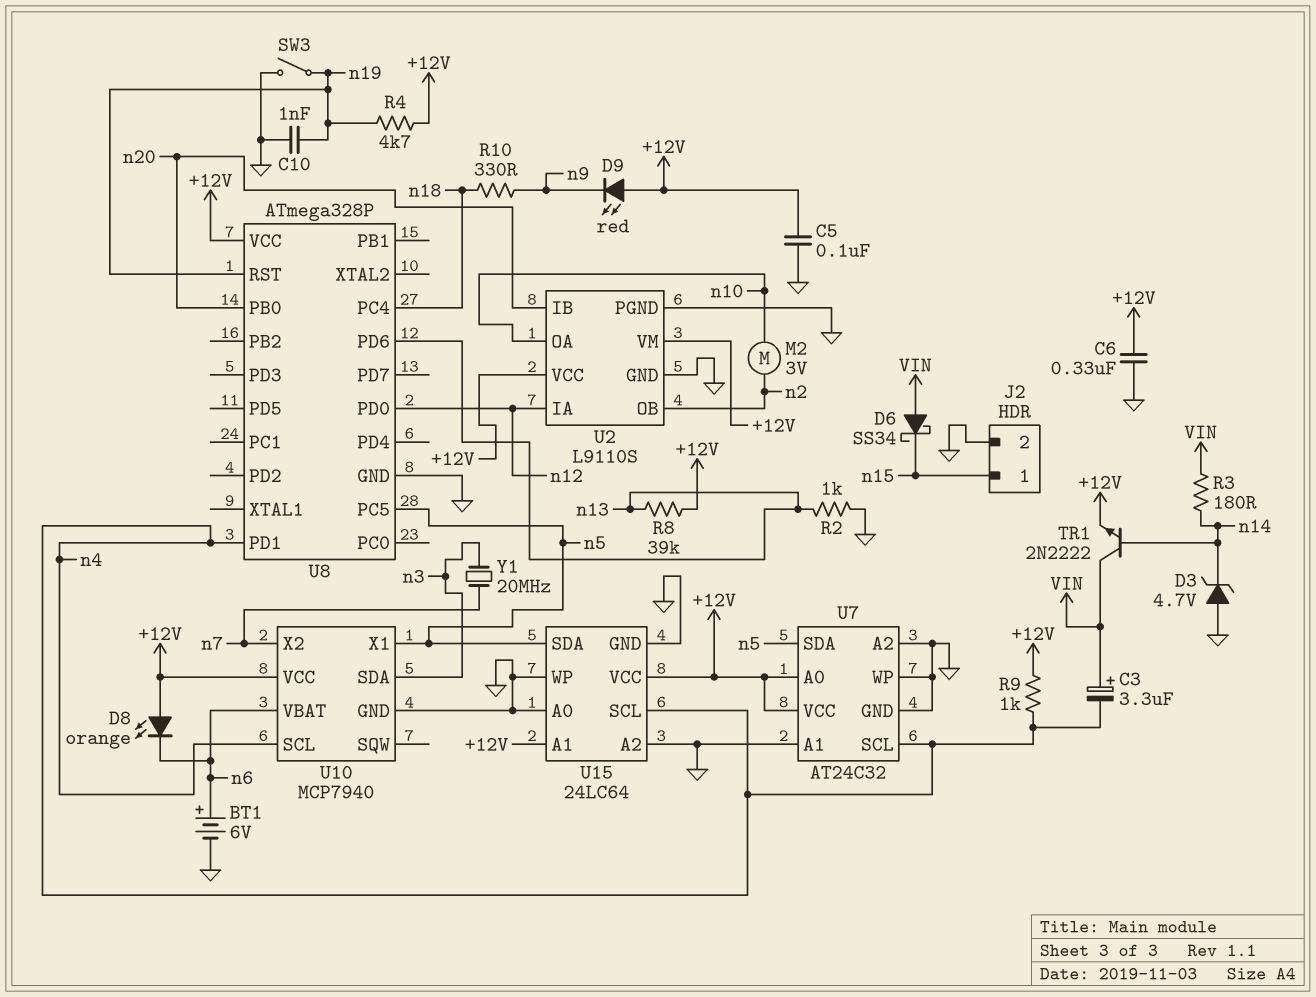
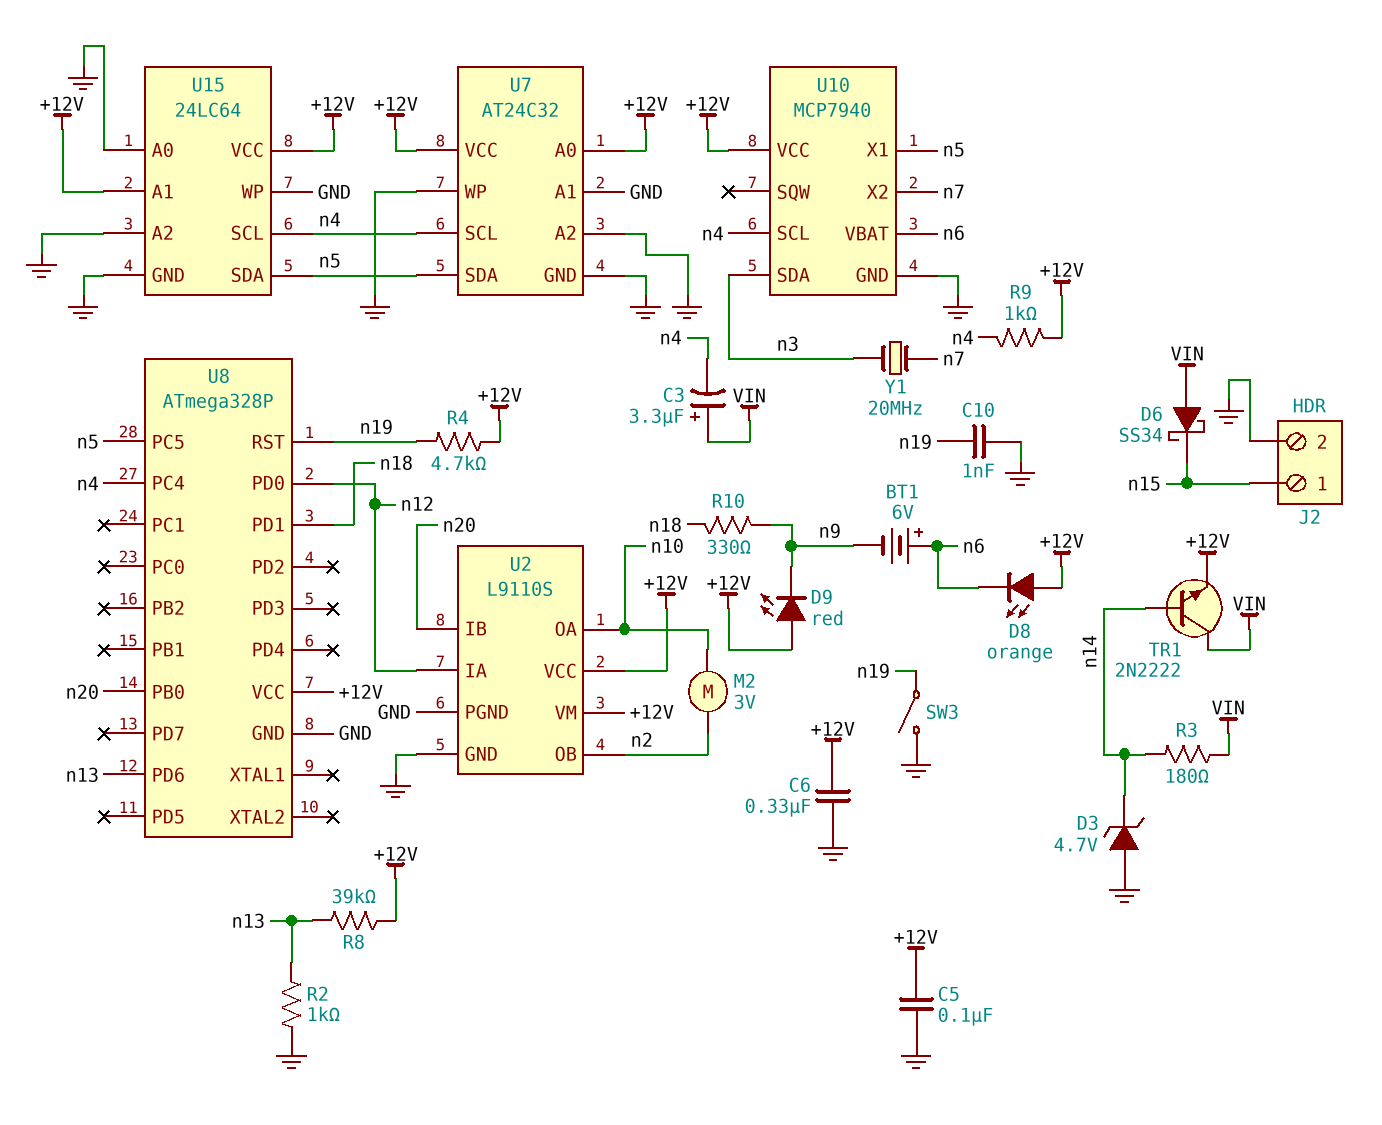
BT1: 6V (plus n6, minus GND) -> 6V (plus n6, minus n9)
U8 pin PC4: n18 -> n4
U8 pin PD1: n4 -> n18

